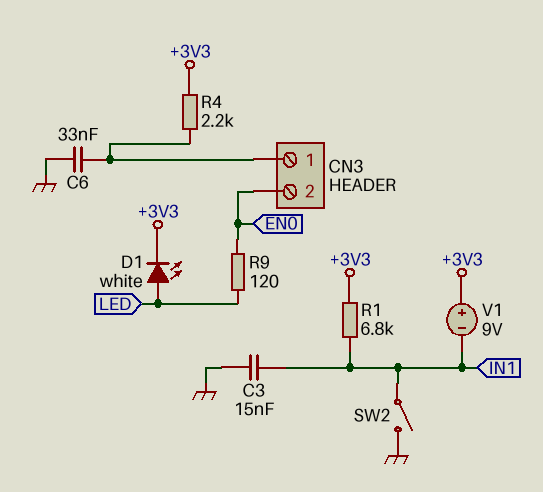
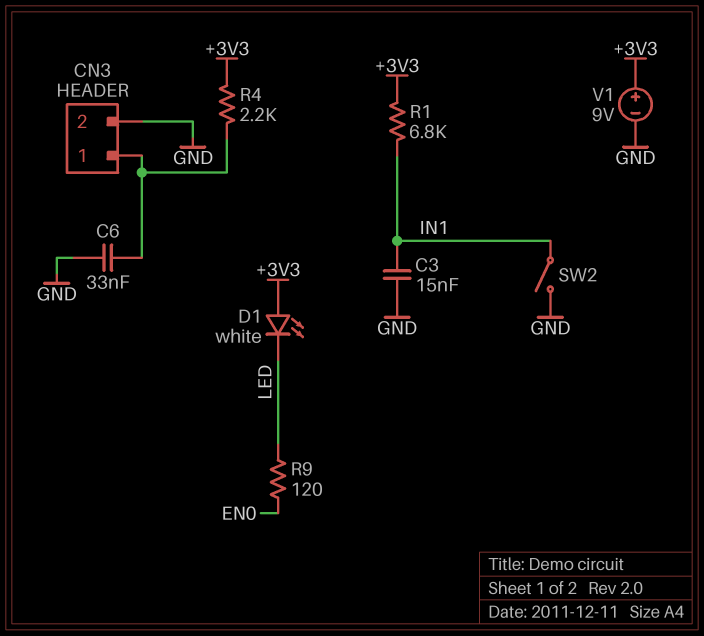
CN3 pin 2: EN0 -> GND
D1: LED white (A LED, K +3V3) -> LED white (A +3V3, K LED)
V1: 9V (plus +3V3, minus IN1) -> 9V (plus +3V3, minus GND)

